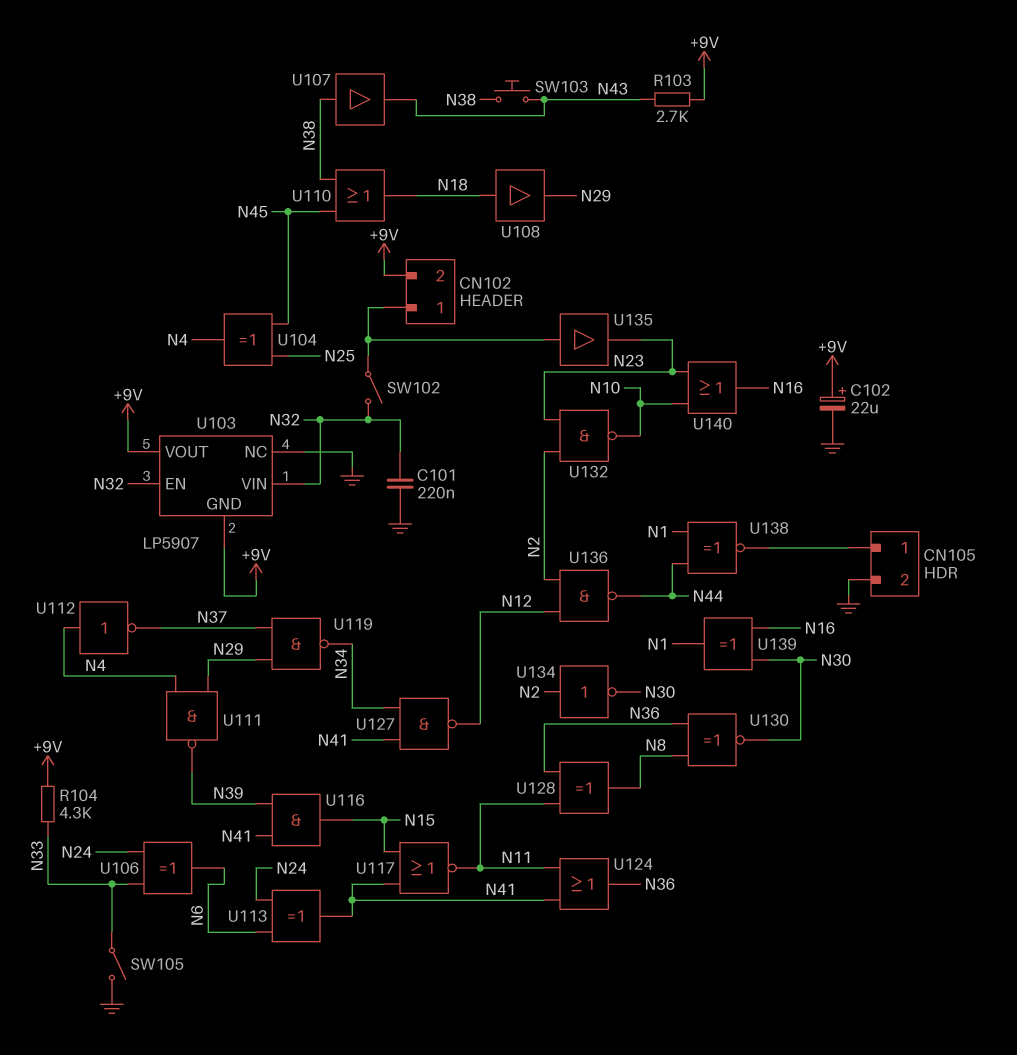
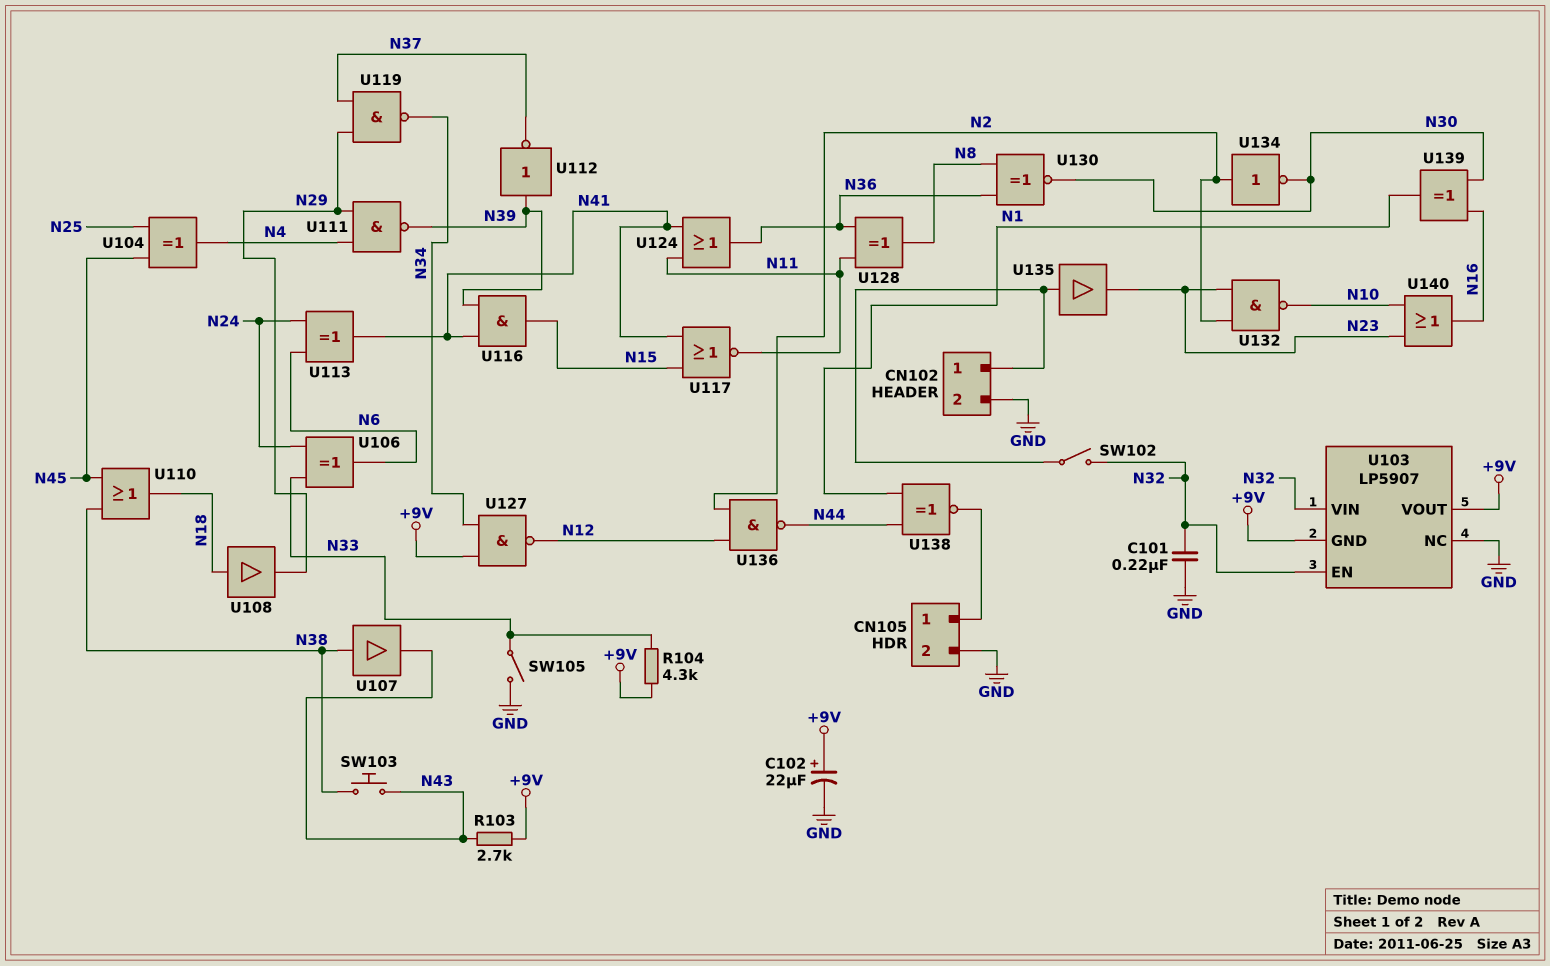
CN102 pin 2: +9V -> GND
U112: NOT (in N4, out N37) -> NOT (in N39, out N37)
U127: NAND (in N34, in N41, out N12) -> NAND (in +9V, in N34, out N12)

